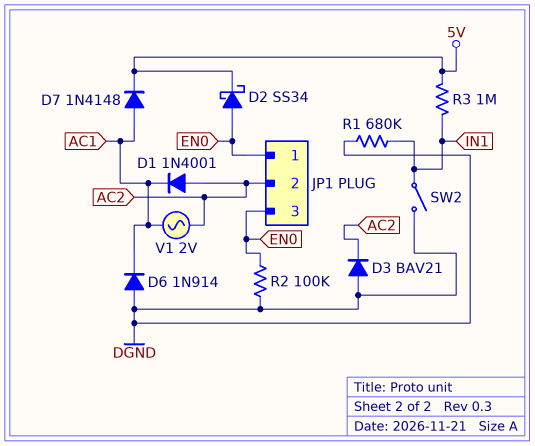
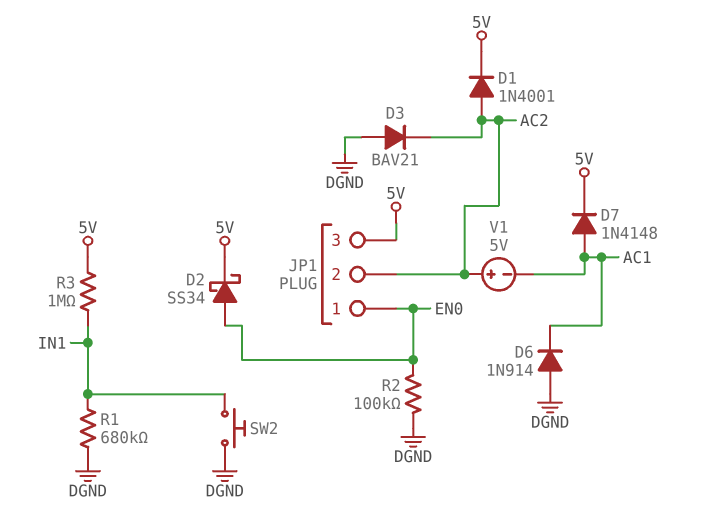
D1: diode 1N4001 (A AC2, K AC1) -> diode 1N4001 (A AC2, K 5V)
JP1 pin 3: EN0 -> 5V
SW2: switch (DGND, IN1) -> button (DGND, IN1)
V1: AC 2V (AC1, AC2) -> 5V (plus AC2, minus AC1)

